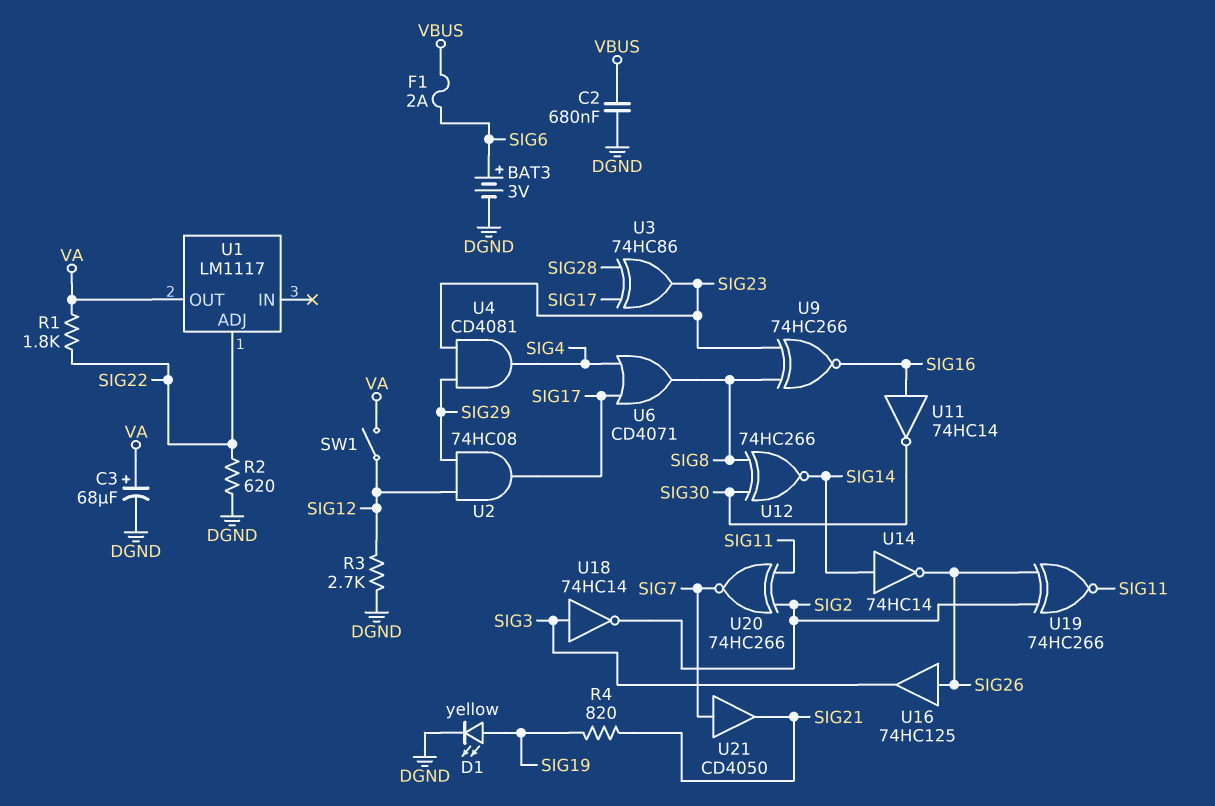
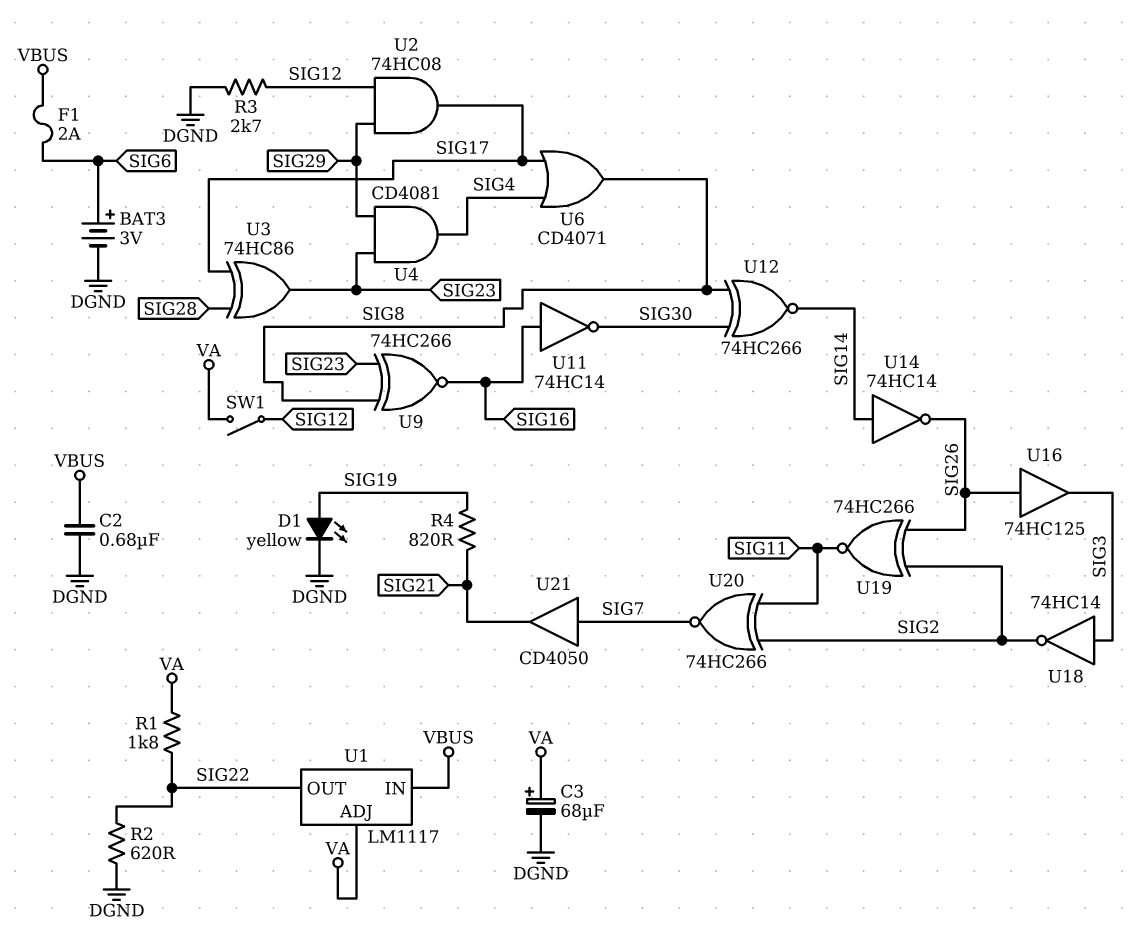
U1 pin ADJ: SIG22 -> VA
U1 pin IN: none -> VBUS
U1 pin OUT: VA -> SIG22

